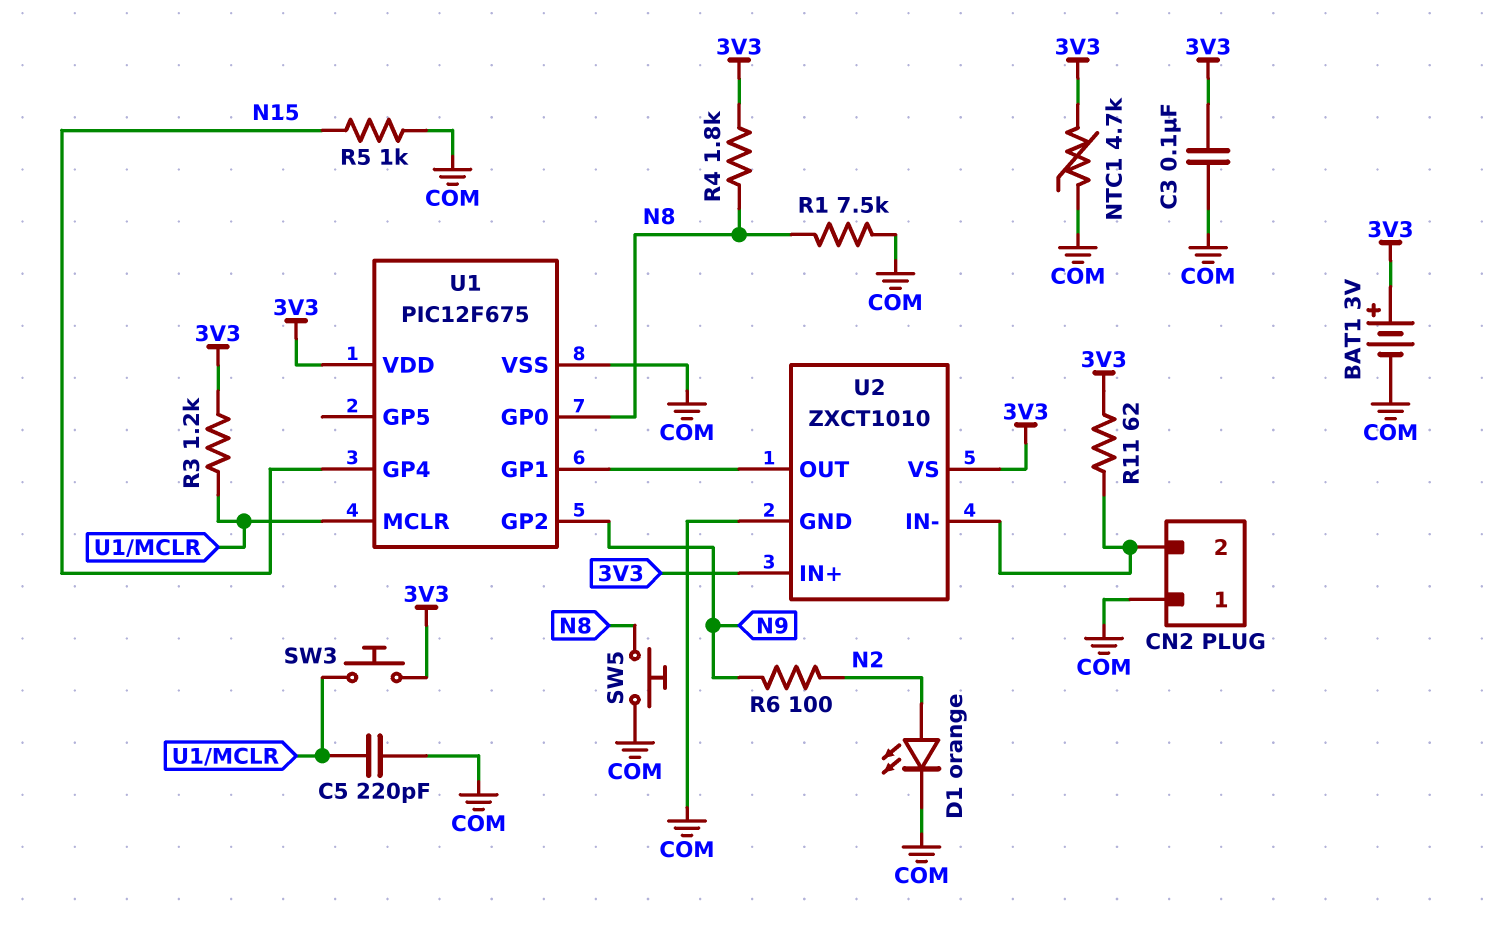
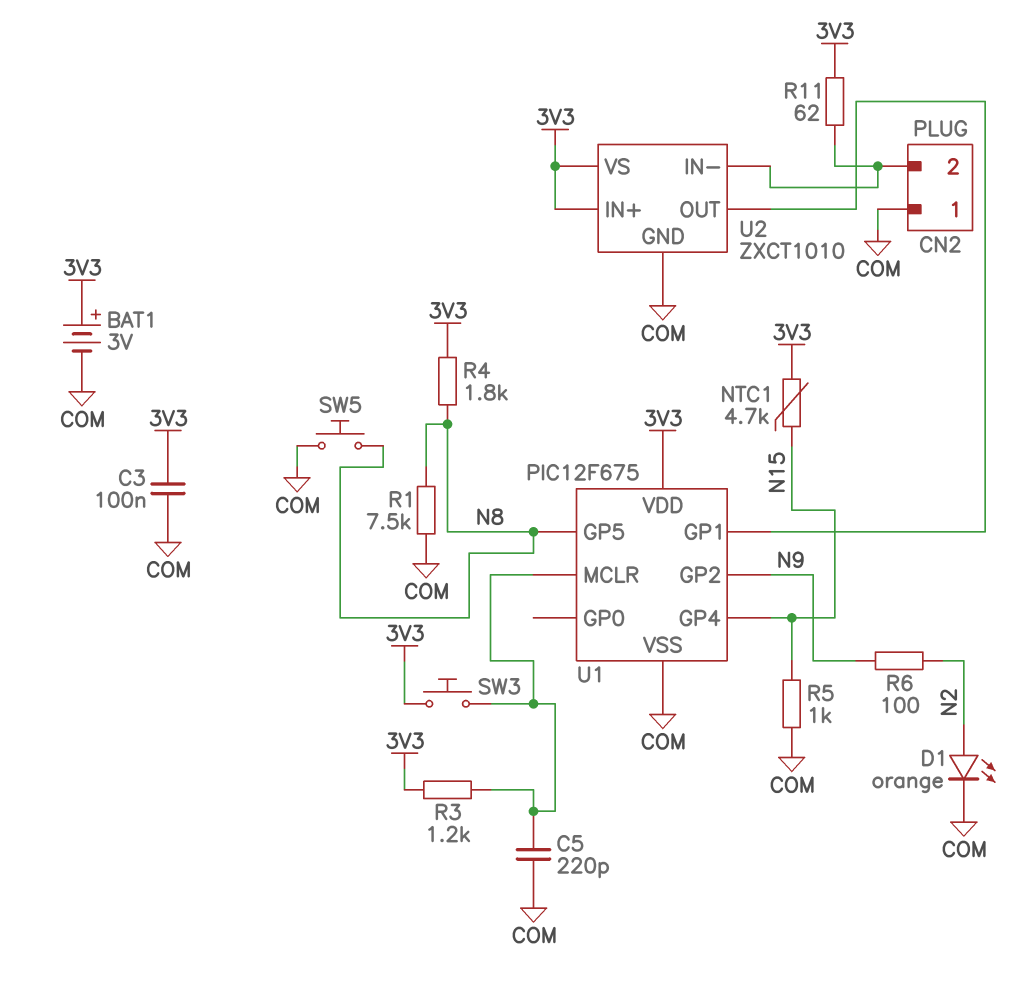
NTC1: 4.7k (3V3, COM) -> 4.7k (3V3, N15)
U1 pin GP0: N8 -> none
U1 pin GP5: none -> N8

